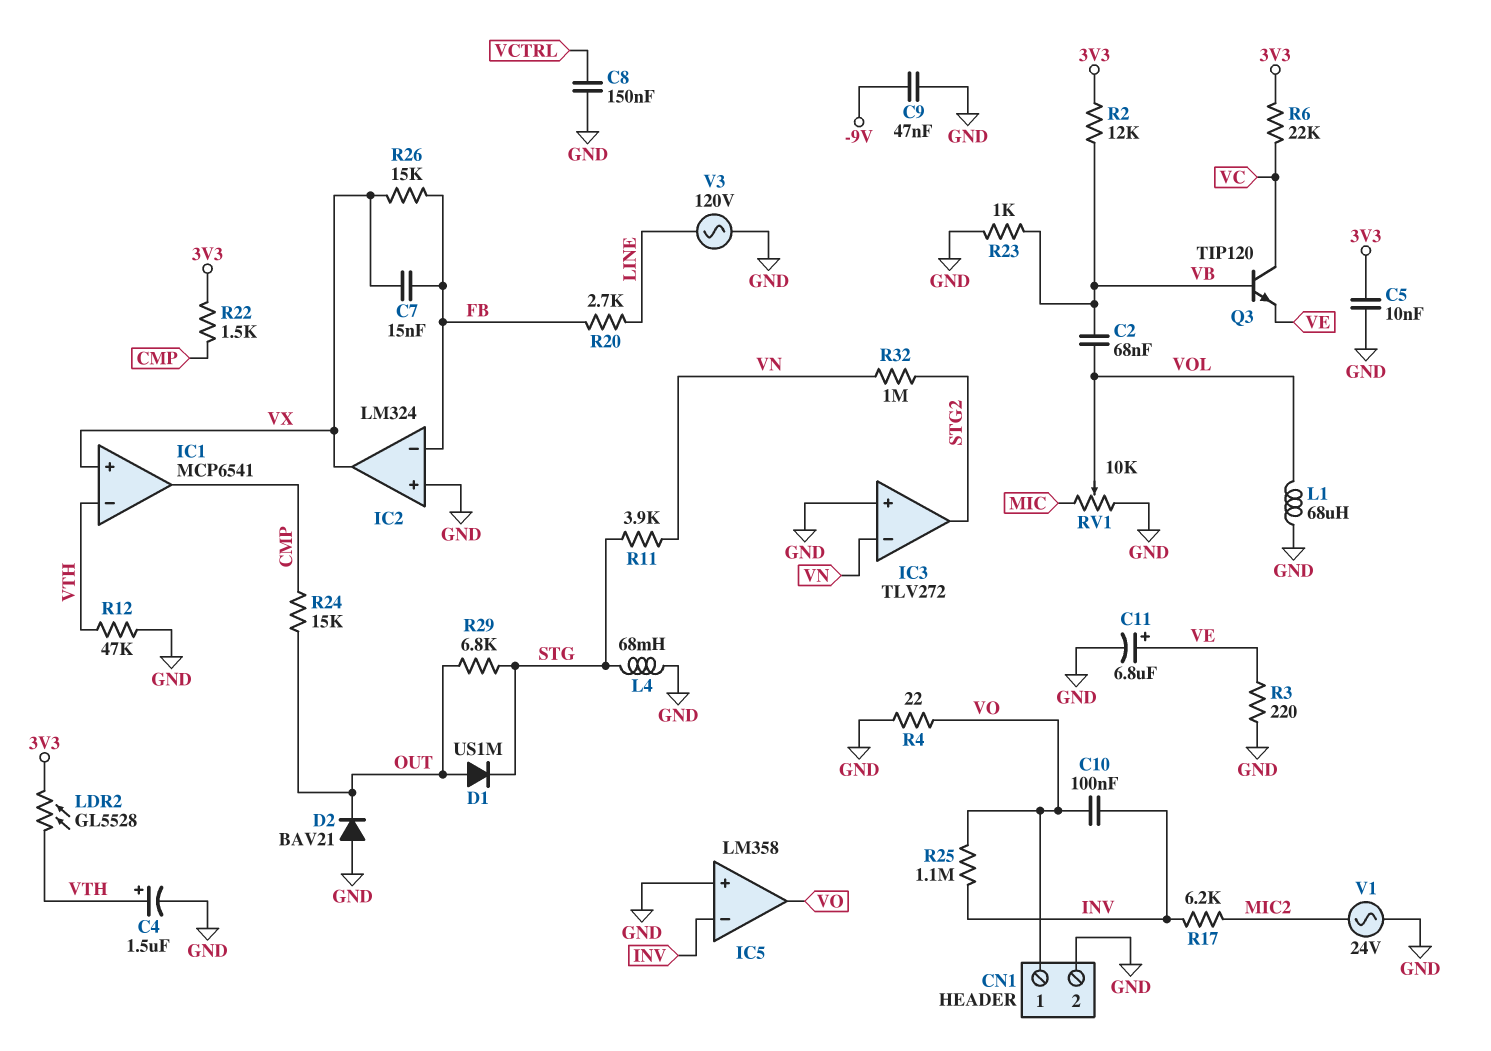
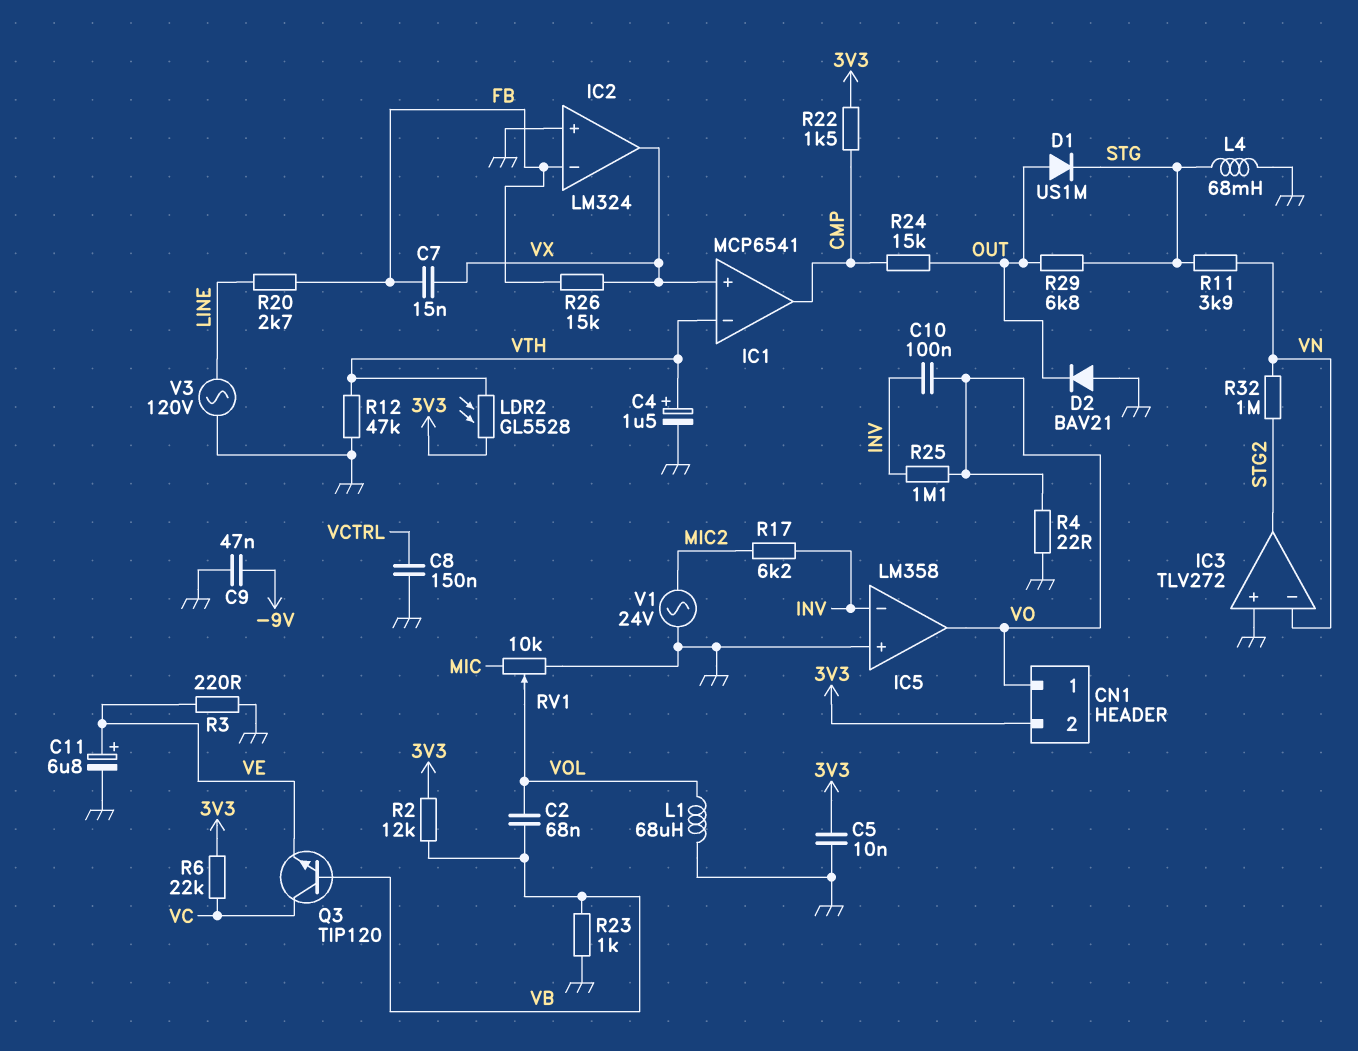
CN1 pin 2: GND -> 3V3

